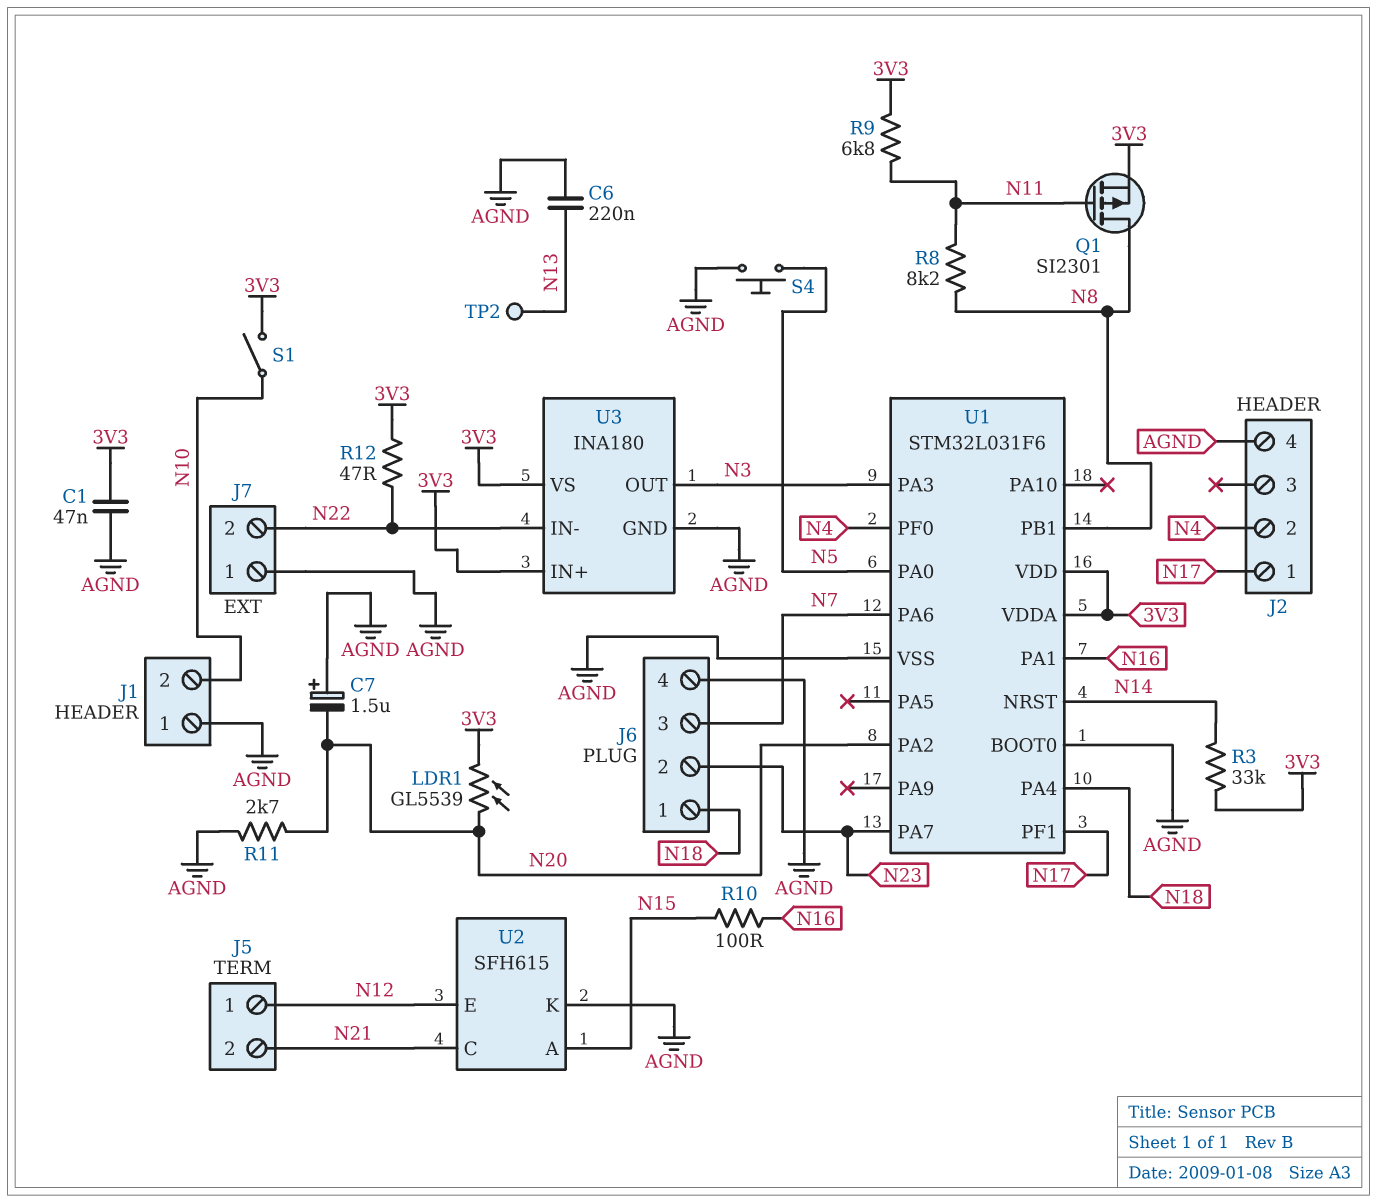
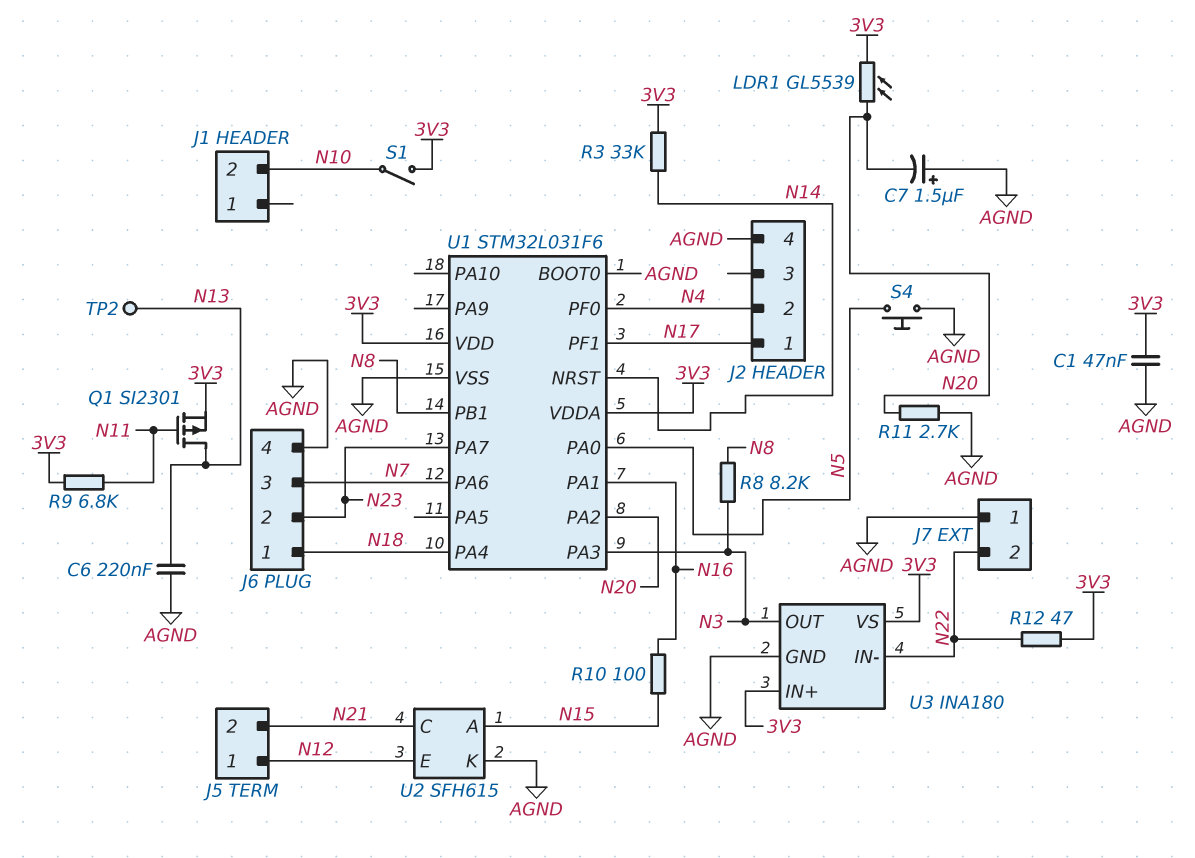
J1 pin 1: AGND -> none
Q1: PMOS SI2301 (G N11, D N8, S 3V3) -> PMOS SI2301 (G N11, D N13, S 3V3)
R8: 8.2k (N8, N11) -> 8.2k (N3, N8)

